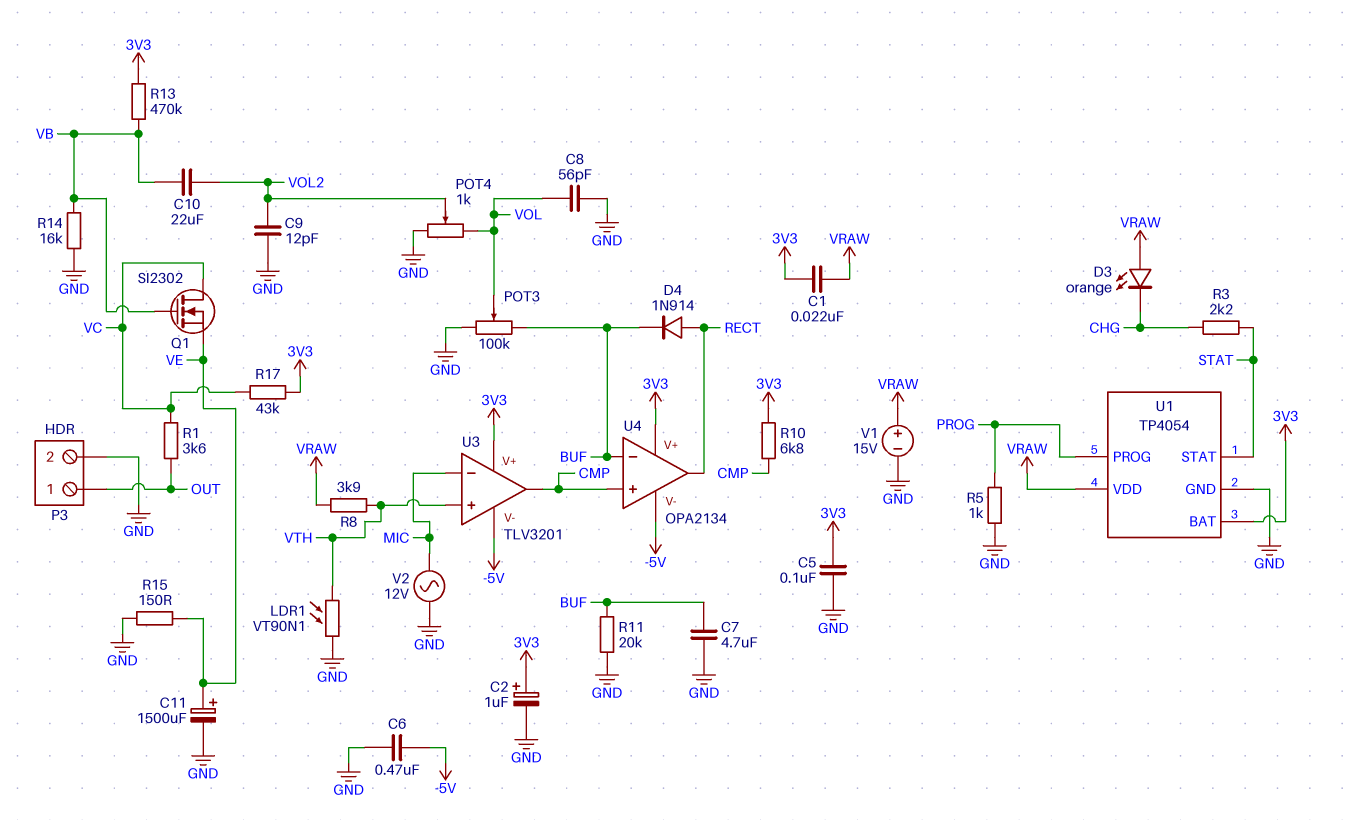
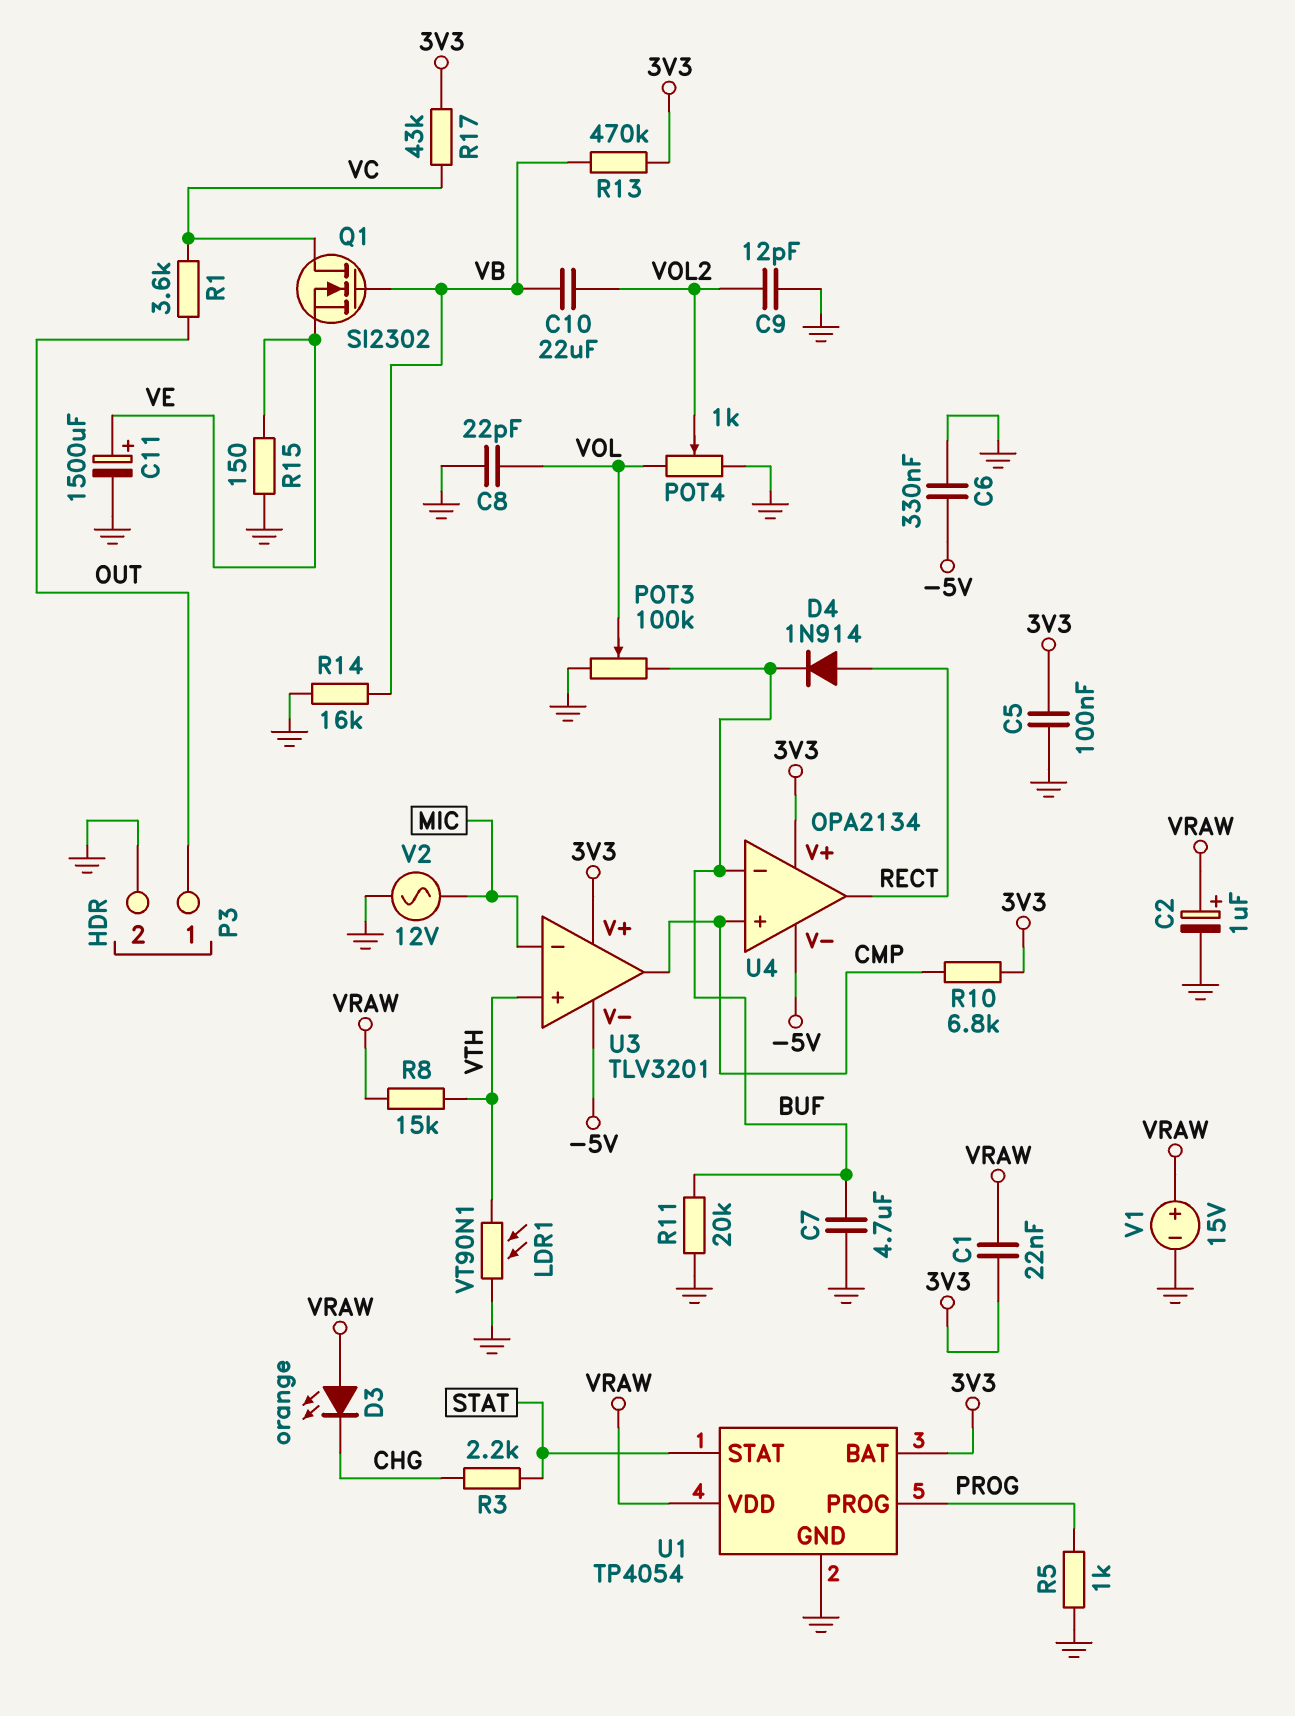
C2: 1uF (plus 3V3, minus GND) -> 1uF (plus VRAW, minus GND)
C6: 470nF (-5V, GND) -> 330nF (-5V, GND)
C8: 56pF (GND, VOL) -> 22pF (GND, VOL)
R8: 3.9k (VRAW, VTH) -> 15k (VRAW, VTH)

